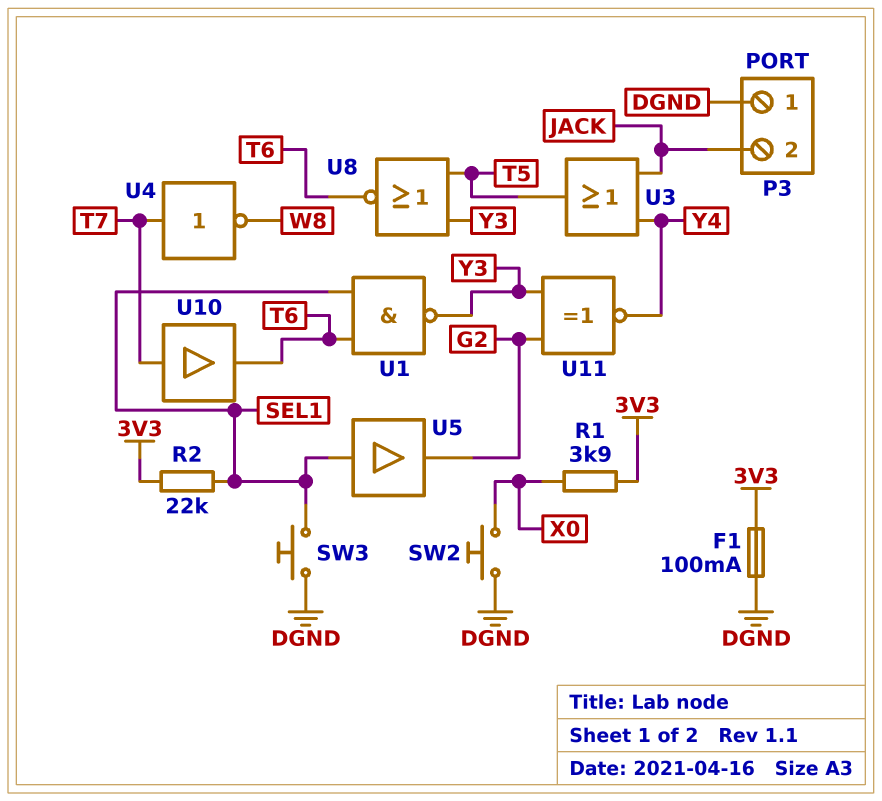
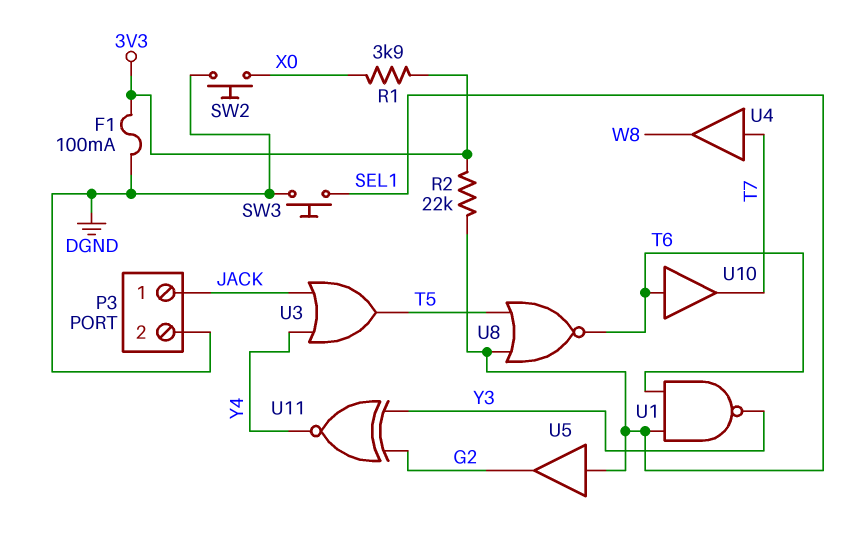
P3 pin 1: DGND -> JACK
P3 pin 2: JACK -> DGND
U4: NOT (in T7, out W8) -> buffer (in T7, out W8)
U8: NOR (in T5, in Y3, out T6) -> NOR (in SEL1, in T5, out T6)
U10: buffer (in T7, out T6) -> buffer (in T6, out T7)

